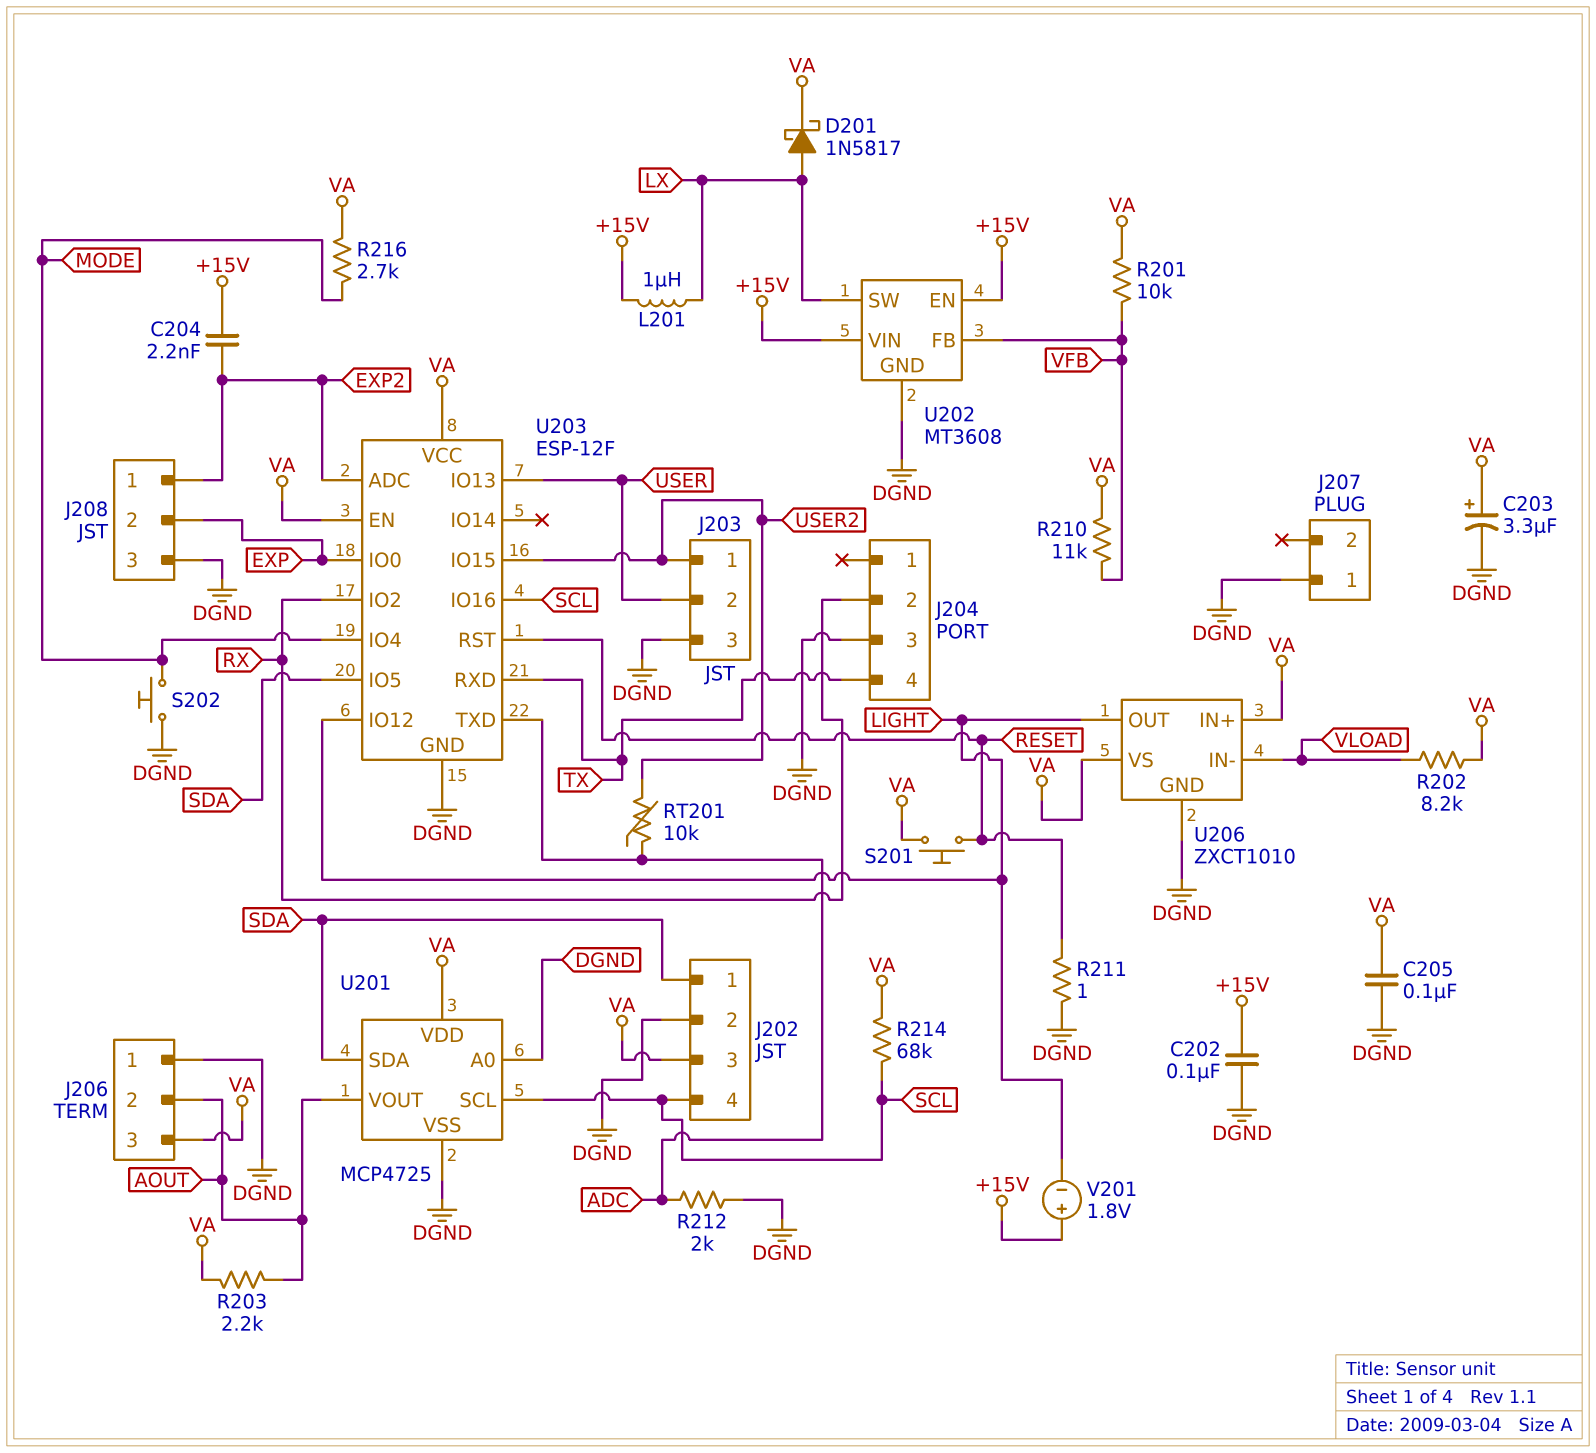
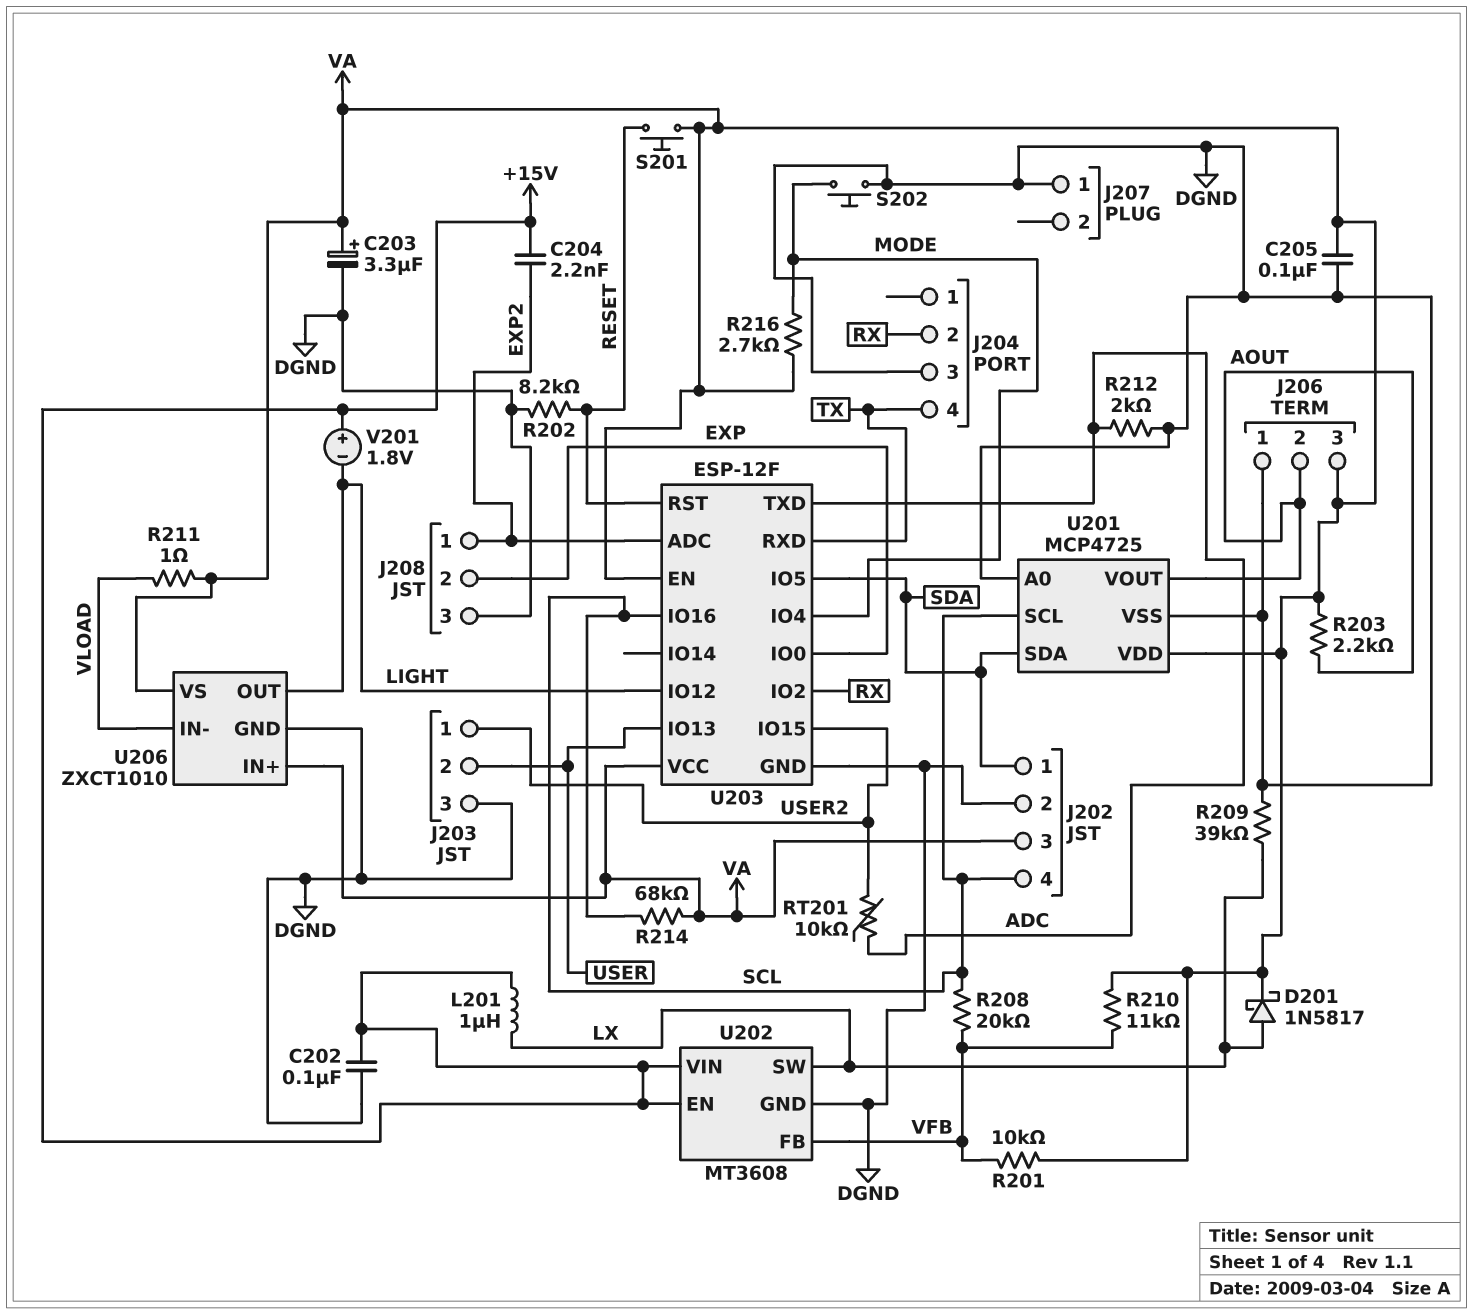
R202: 8.2k (VA, VLOAD) -> 8.2k (DGND, RESET)
R208: none -> 20k (SCL, VFB)
R209: none -> 39k (DGND, LX)
R211: 1 (DGND, RESET) -> 1 (VA, VLOAD)

